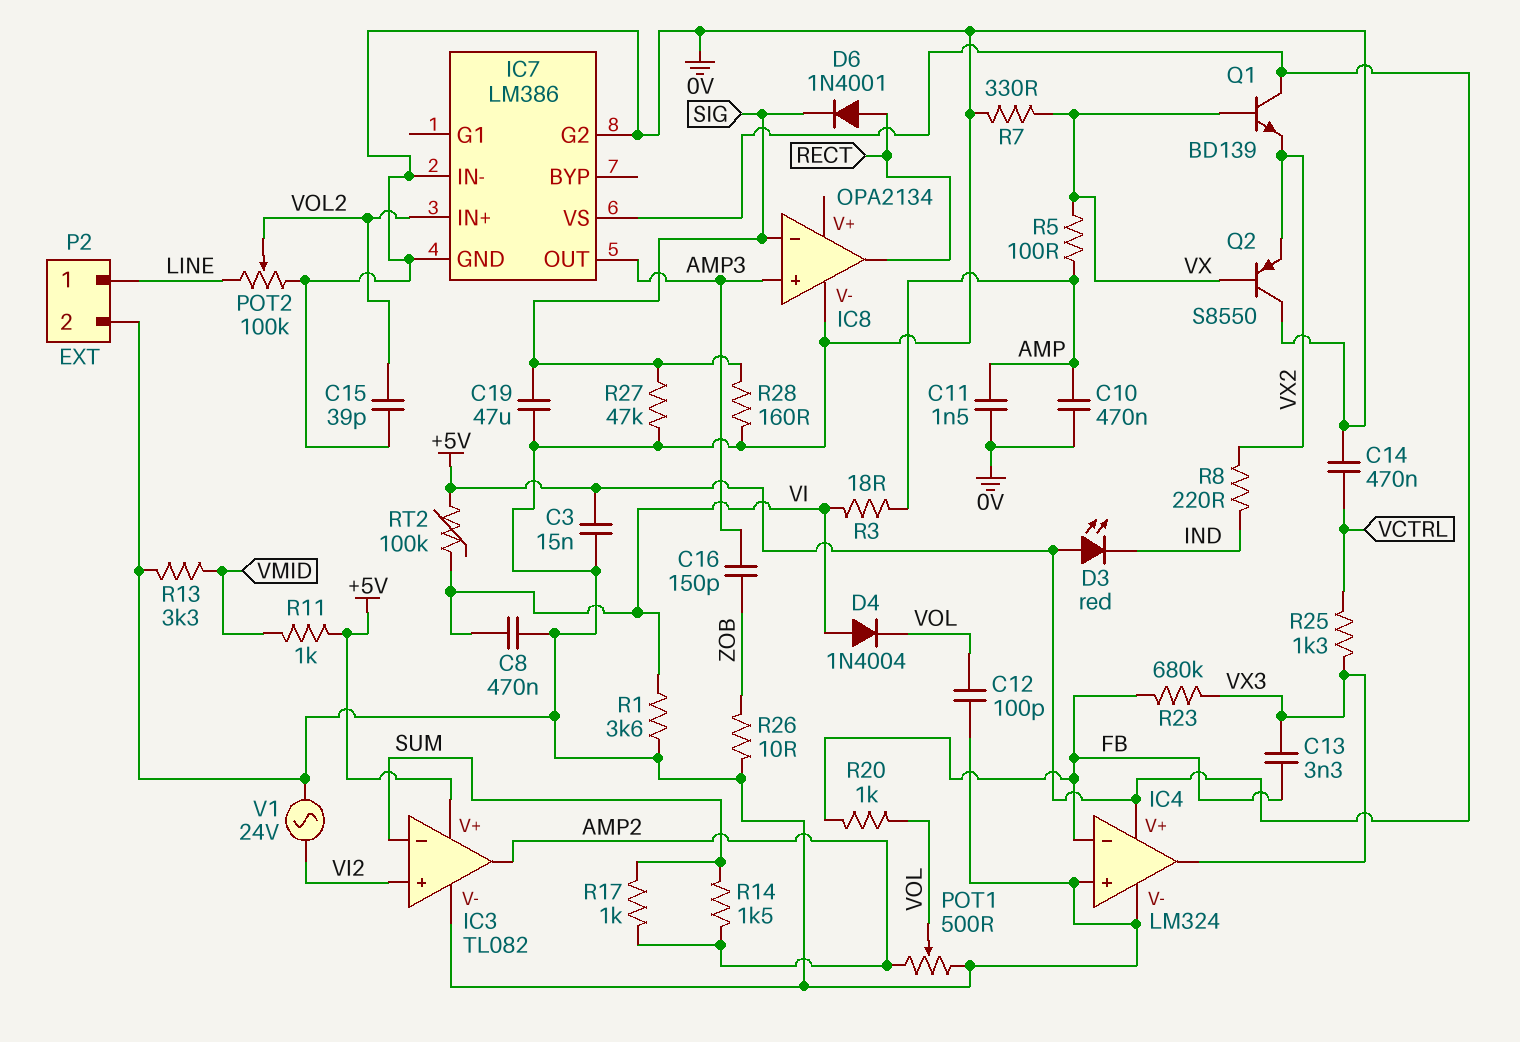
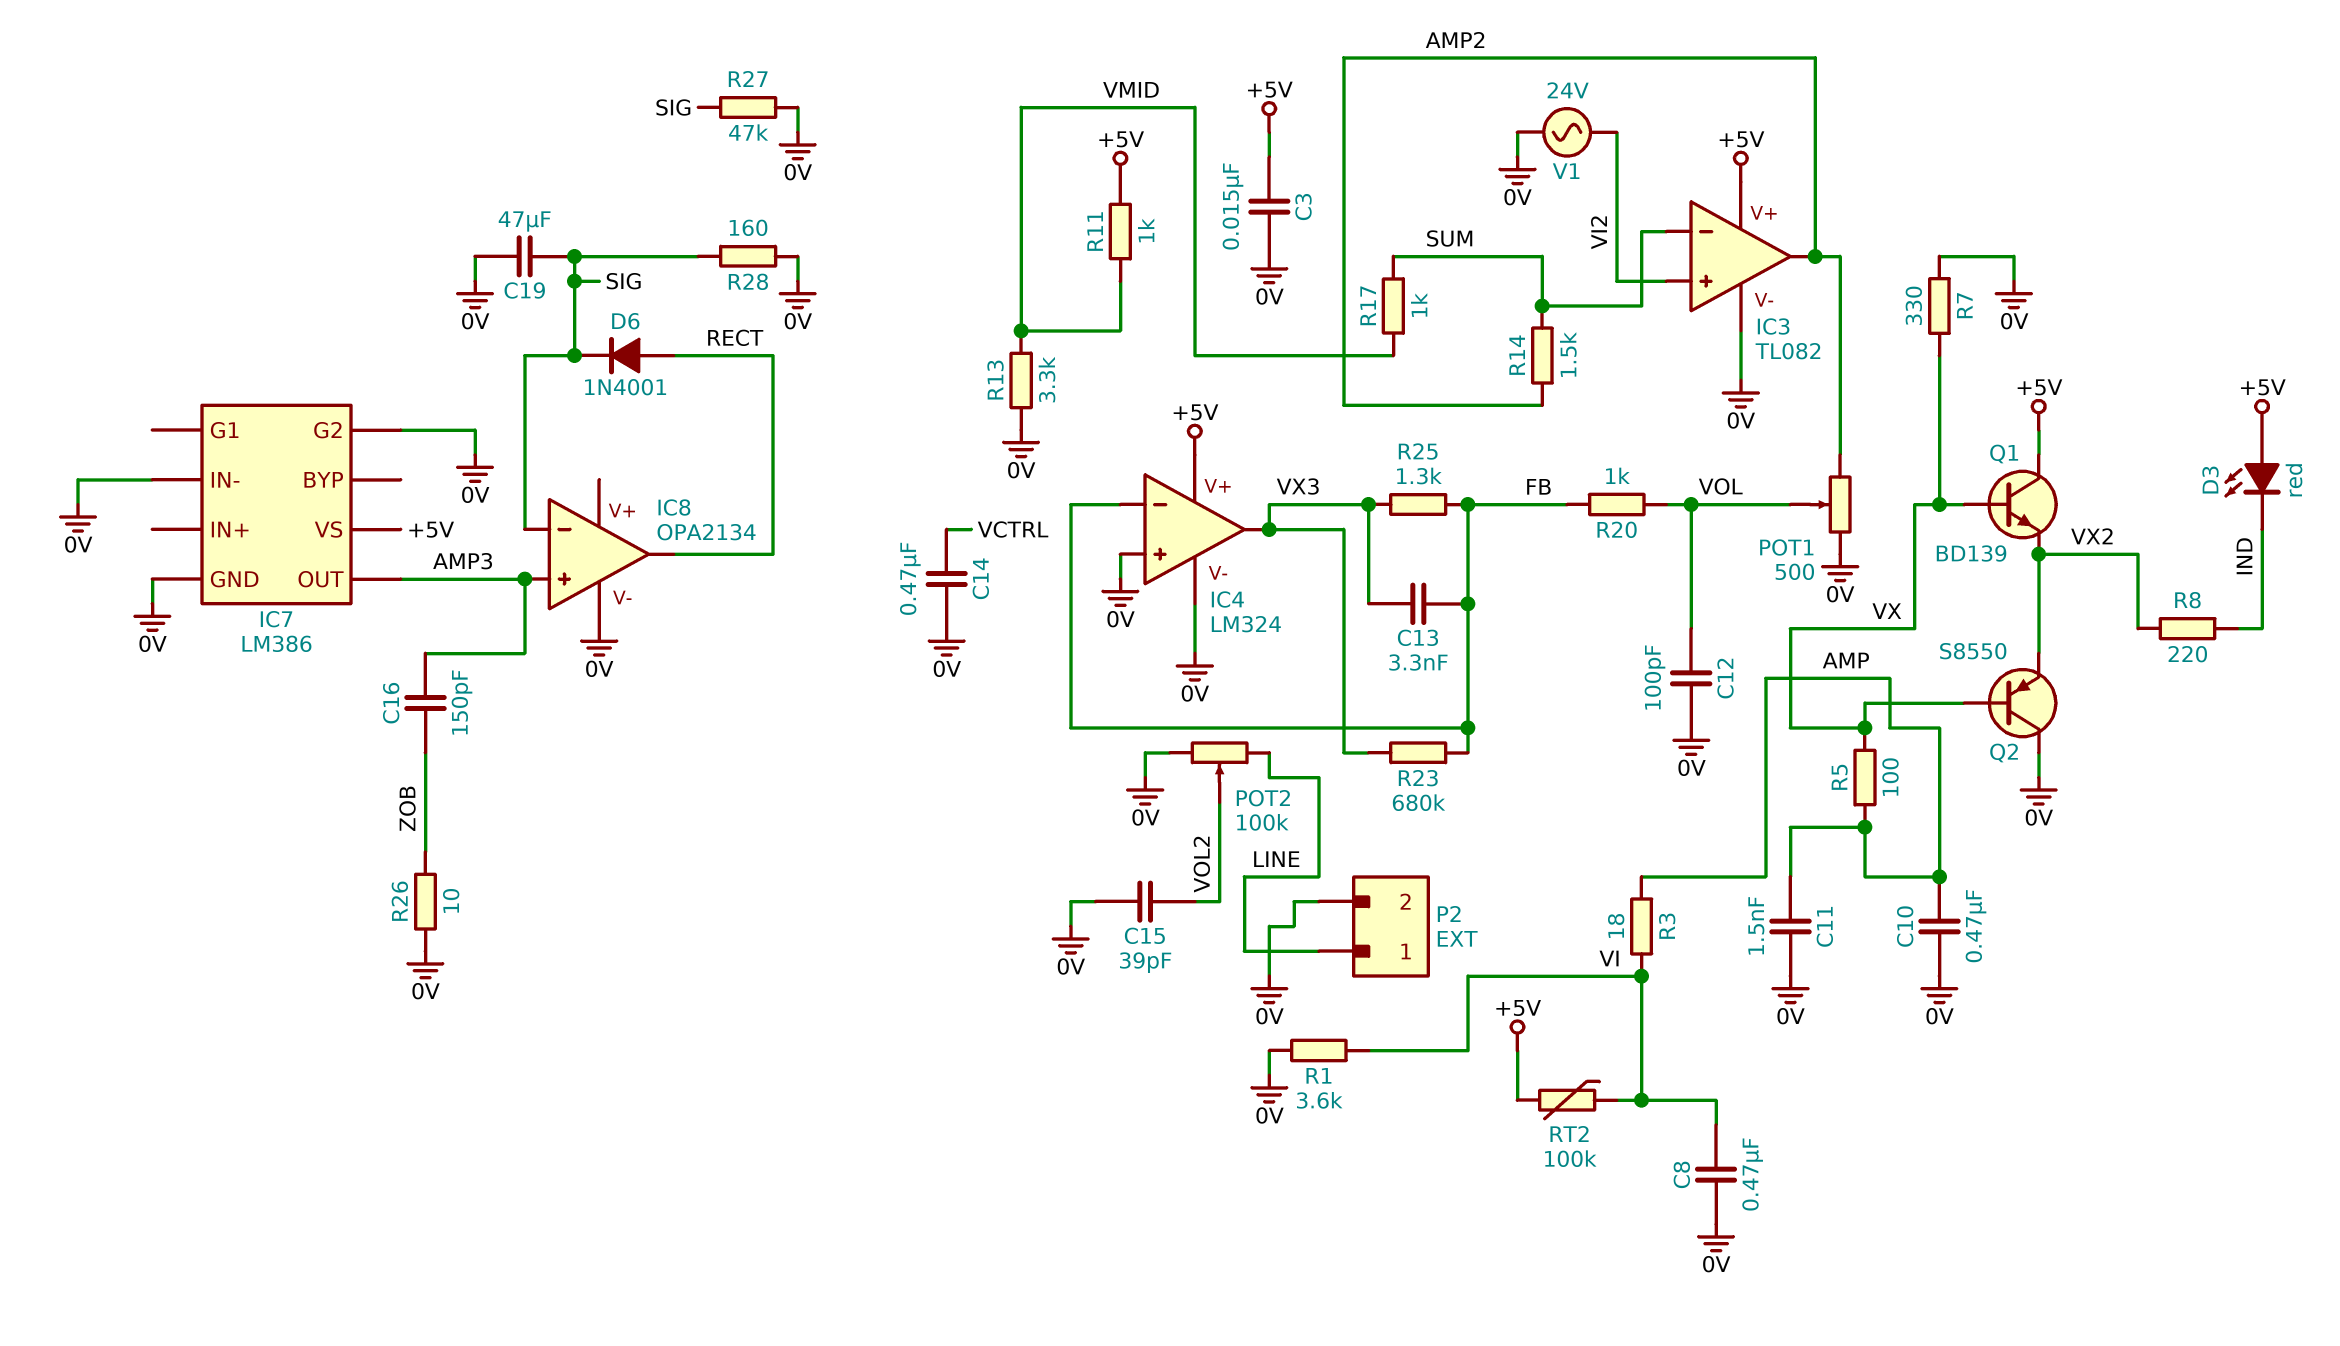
D4: diode 1N4004 (A VI, K VOL) -> none
IC7 pin IN+: VOL2 -> none
R17: 1k (AMP2, SUM) -> 1k (SUM, VMID)
R25: 1.3k (VCTRL, VX3) -> 1.3k (FB, VX3)

